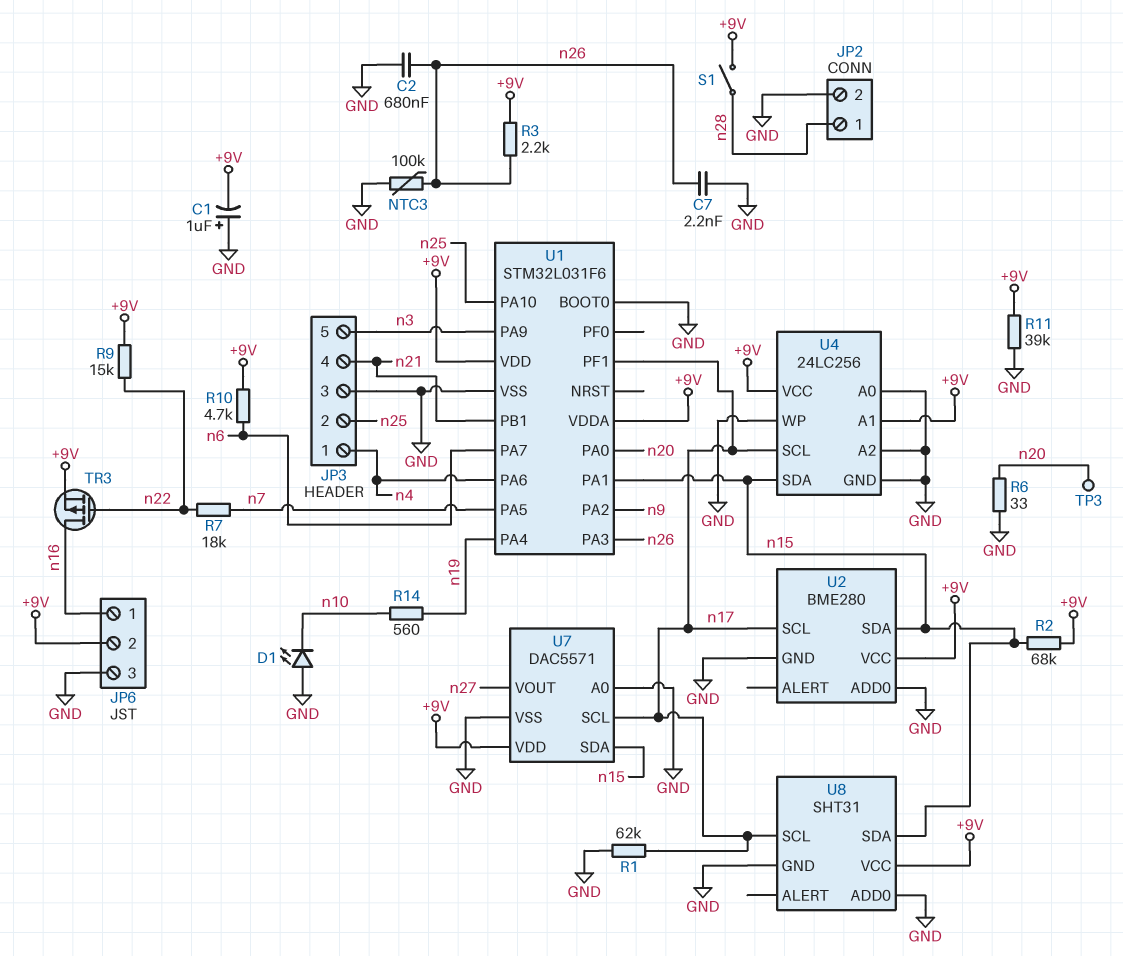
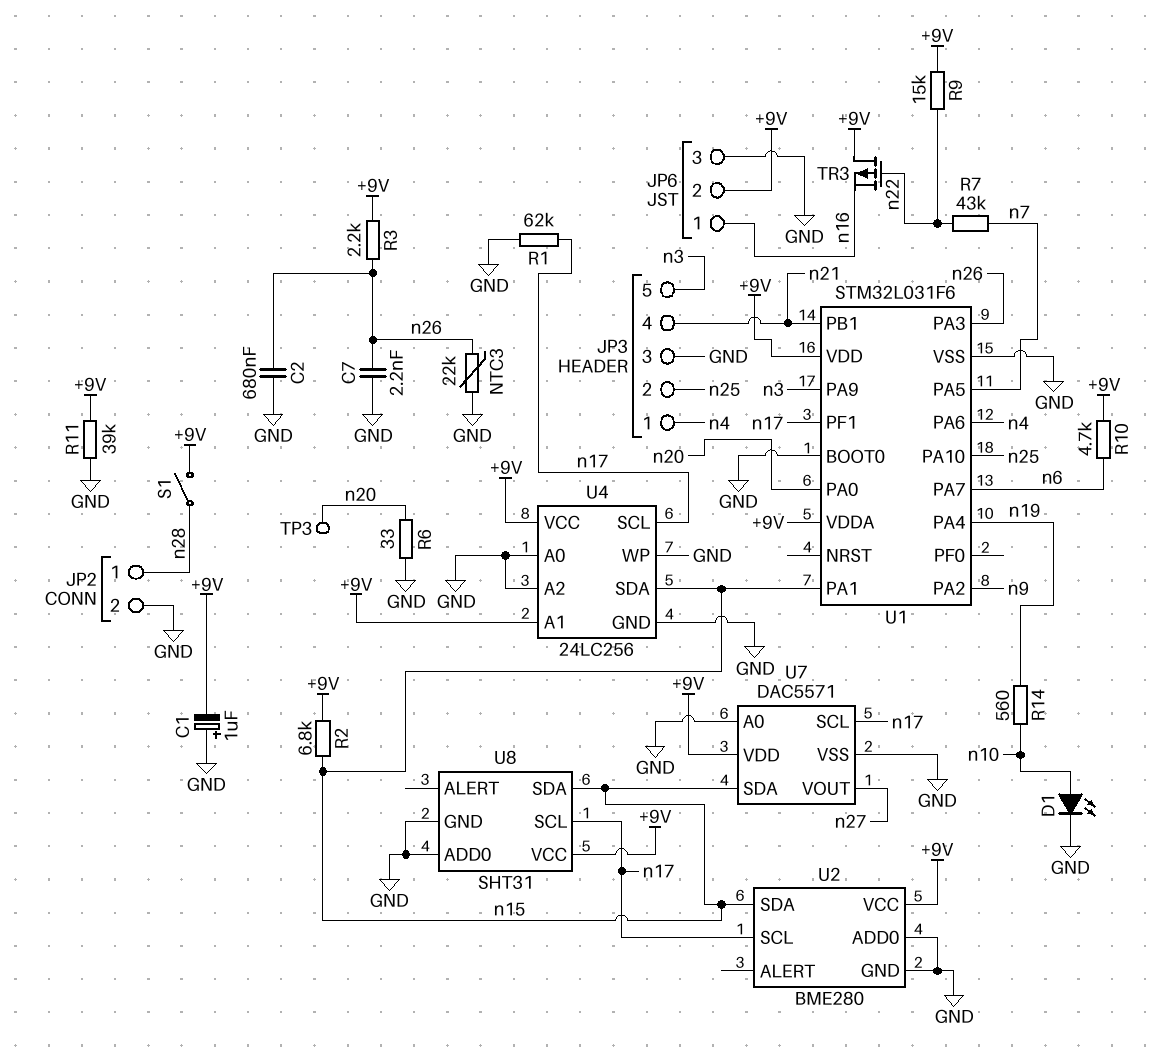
D1: LED (A GND, K n10) -> LED (A n10, K GND)
NTC3: 100k (GND, n26) -> 22k (GND, n26)
R2: 68k (+9V, n15) -> 6.8k (+9V, n15)
R7: 18k (n7, n22) -> 43k (n7, n22)
TR3: PMOS (G n22, D n16, S +9V) -> PMOS (G n22, D +9V, S n16)

